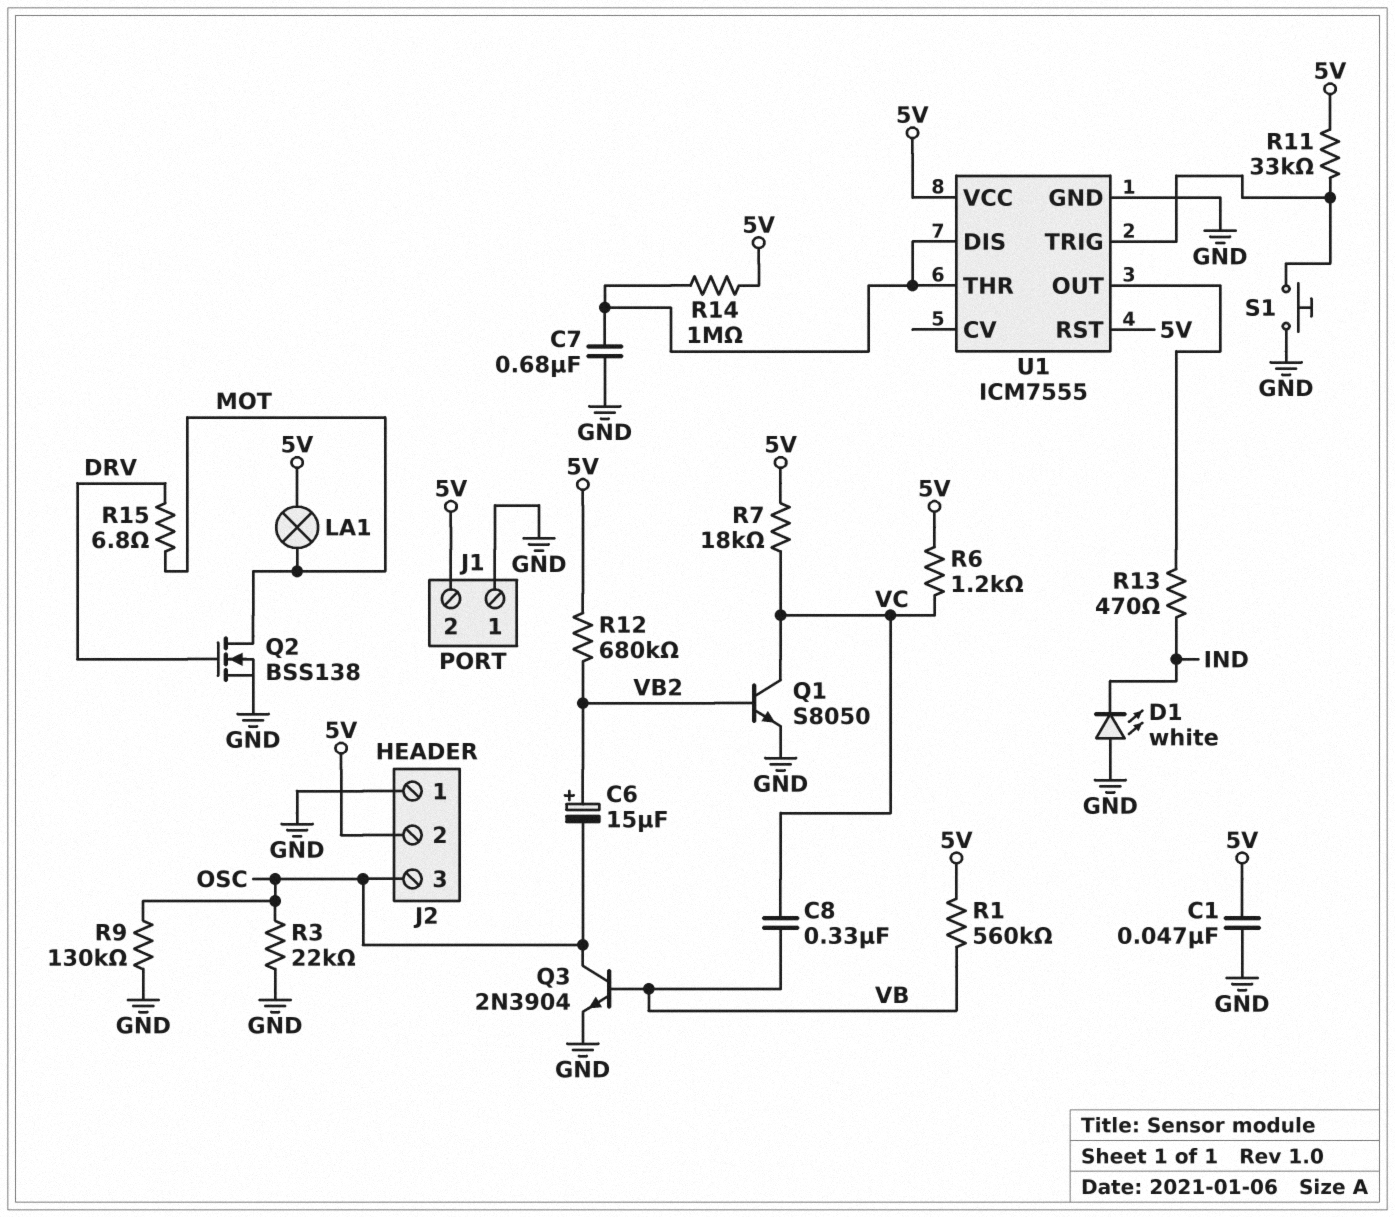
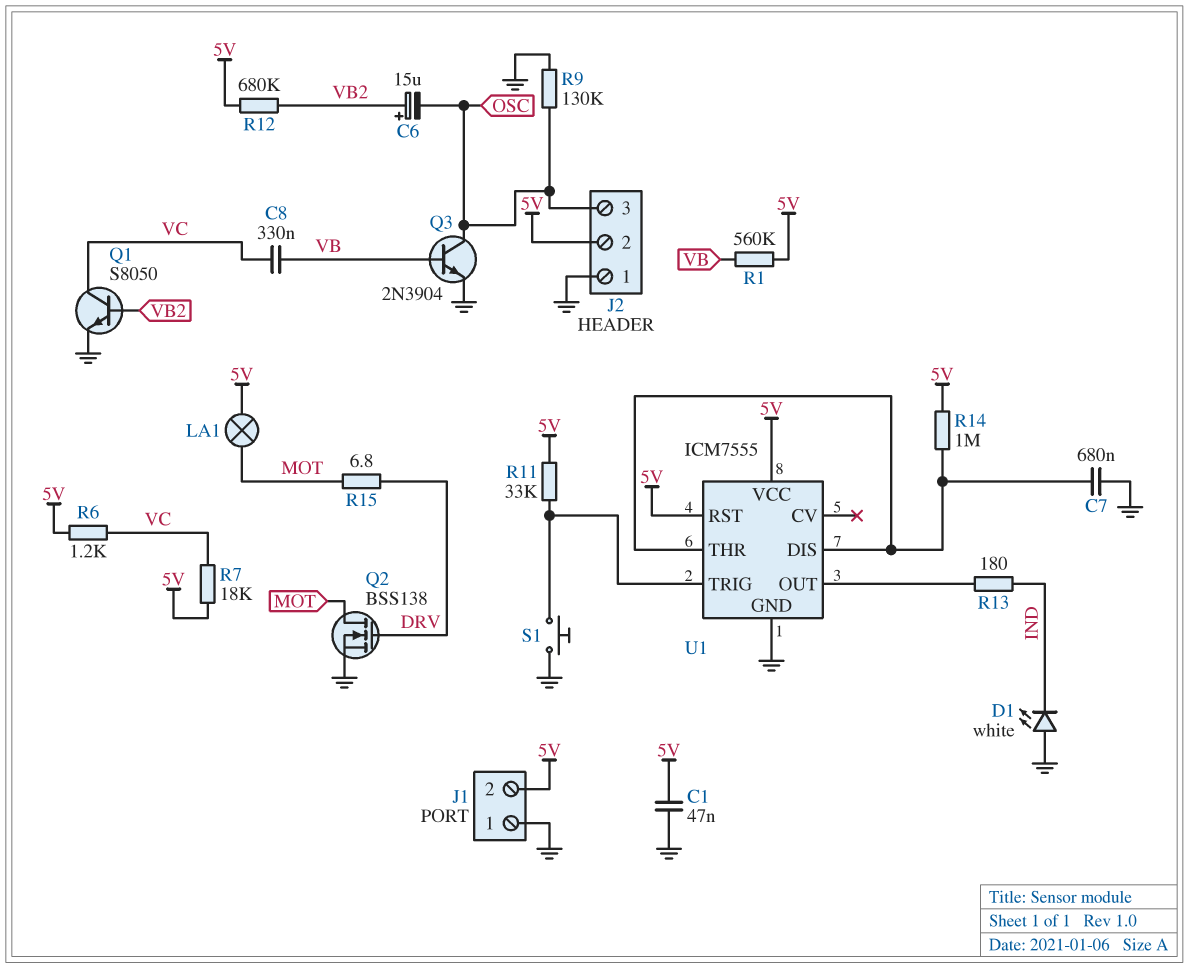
R3: 22k (GND, OSC) -> none
R13: 470 (IND, U1/OUT) -> 180 (IND, U1/OUT)

